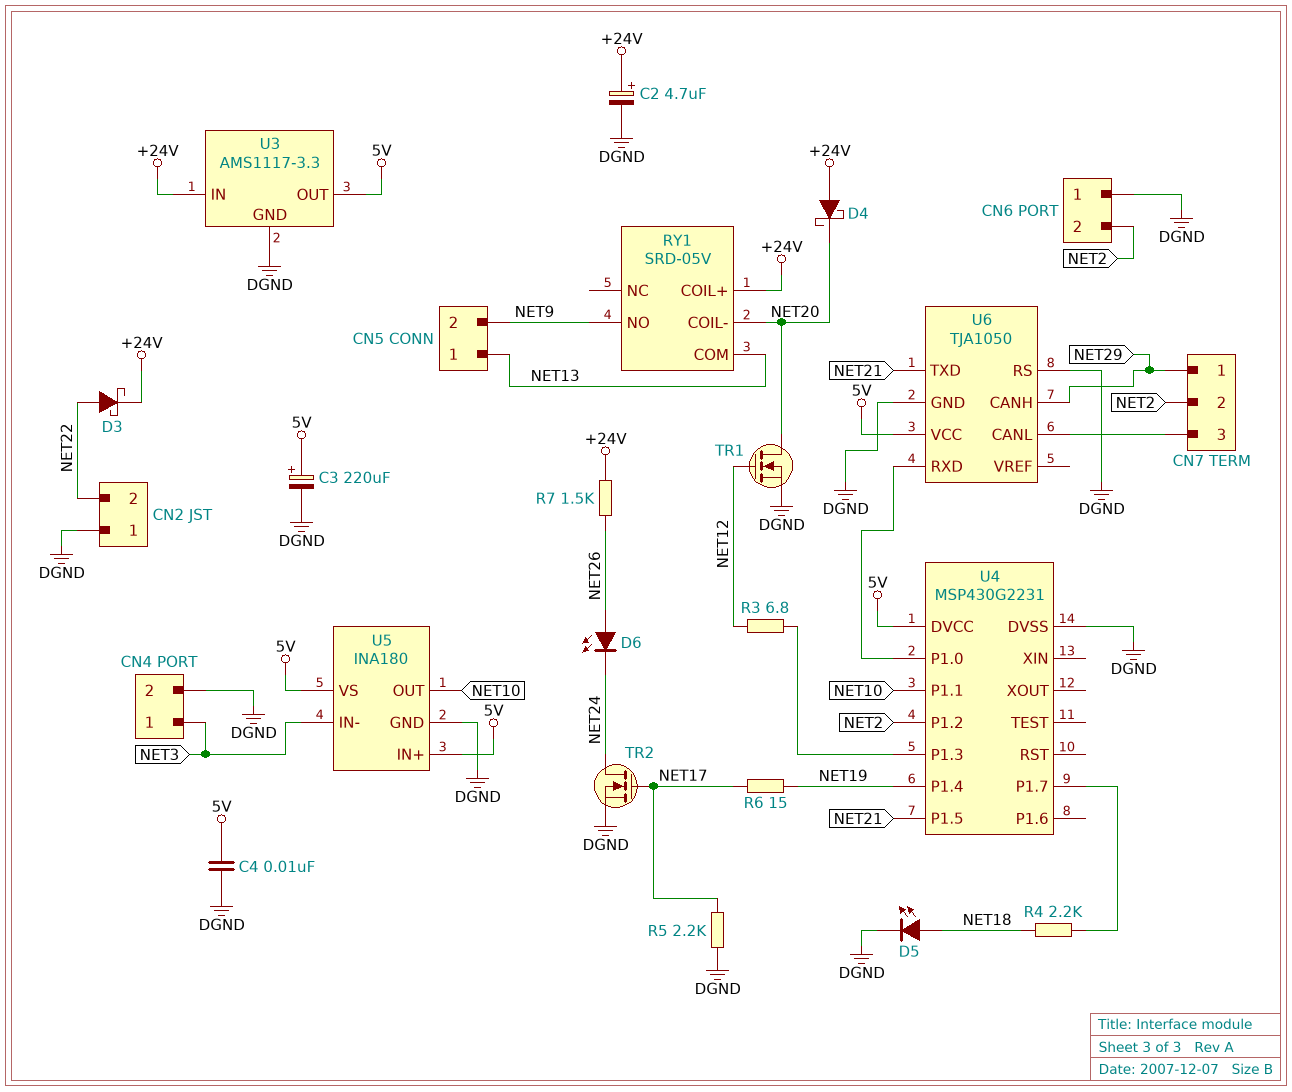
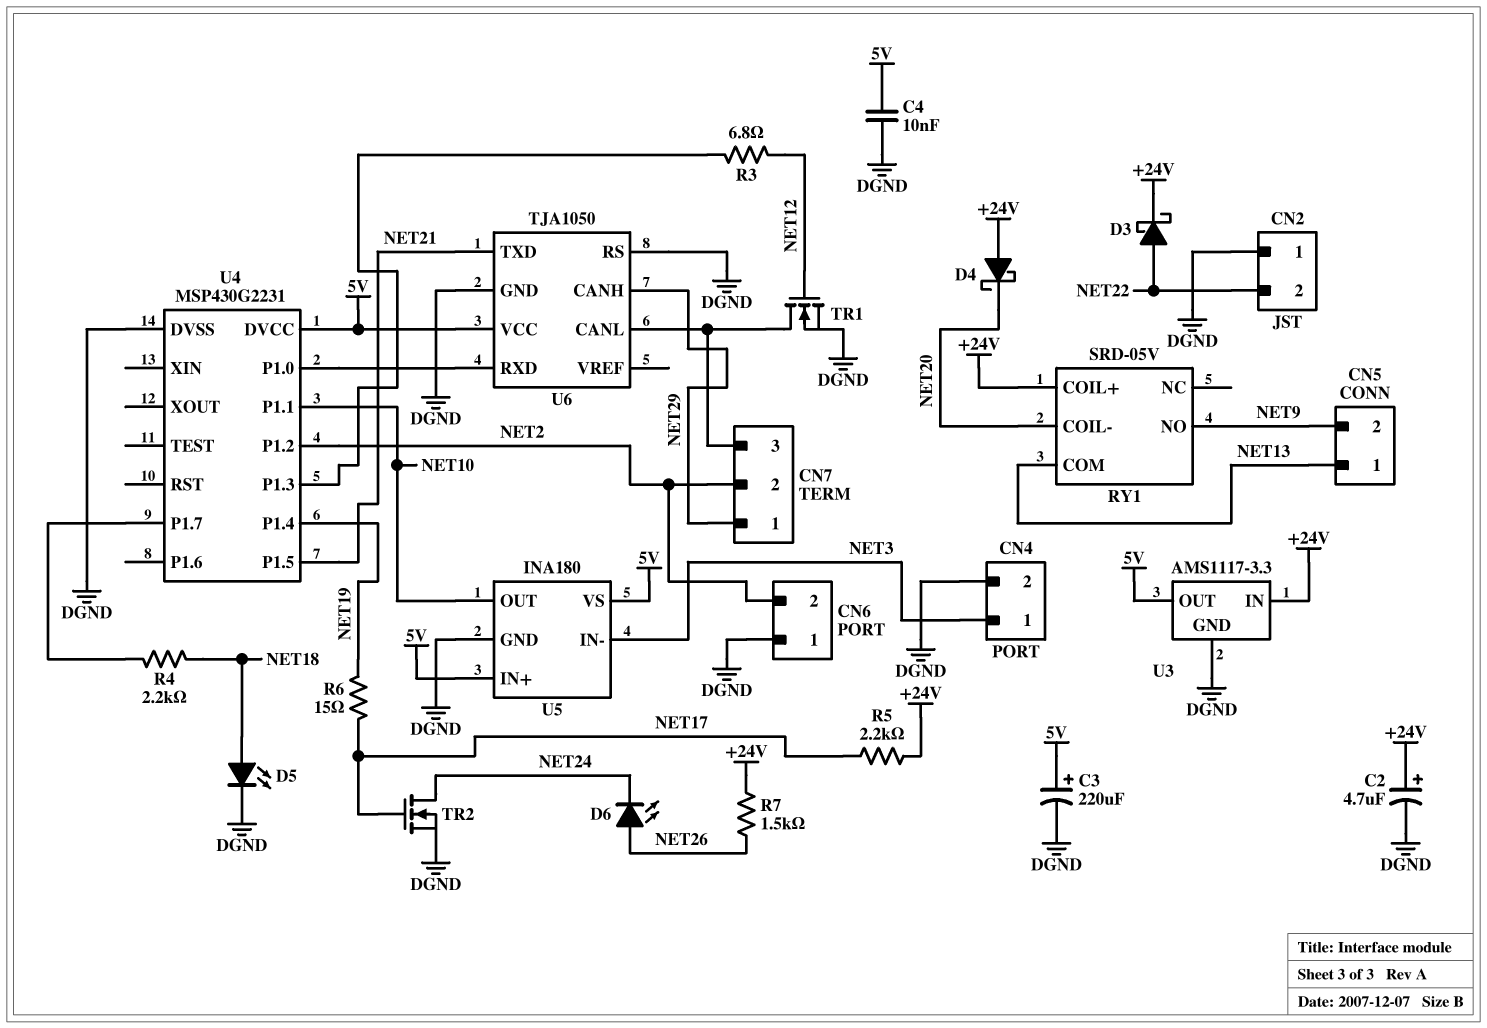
R5: 2.2k (DGND, NET17) -> 2.2k (+24V, NET17)
TR1: NMOS (G NET12, D NET20, S DGND) -> NMOS (G NET12, D CN7/3, S DGND)

